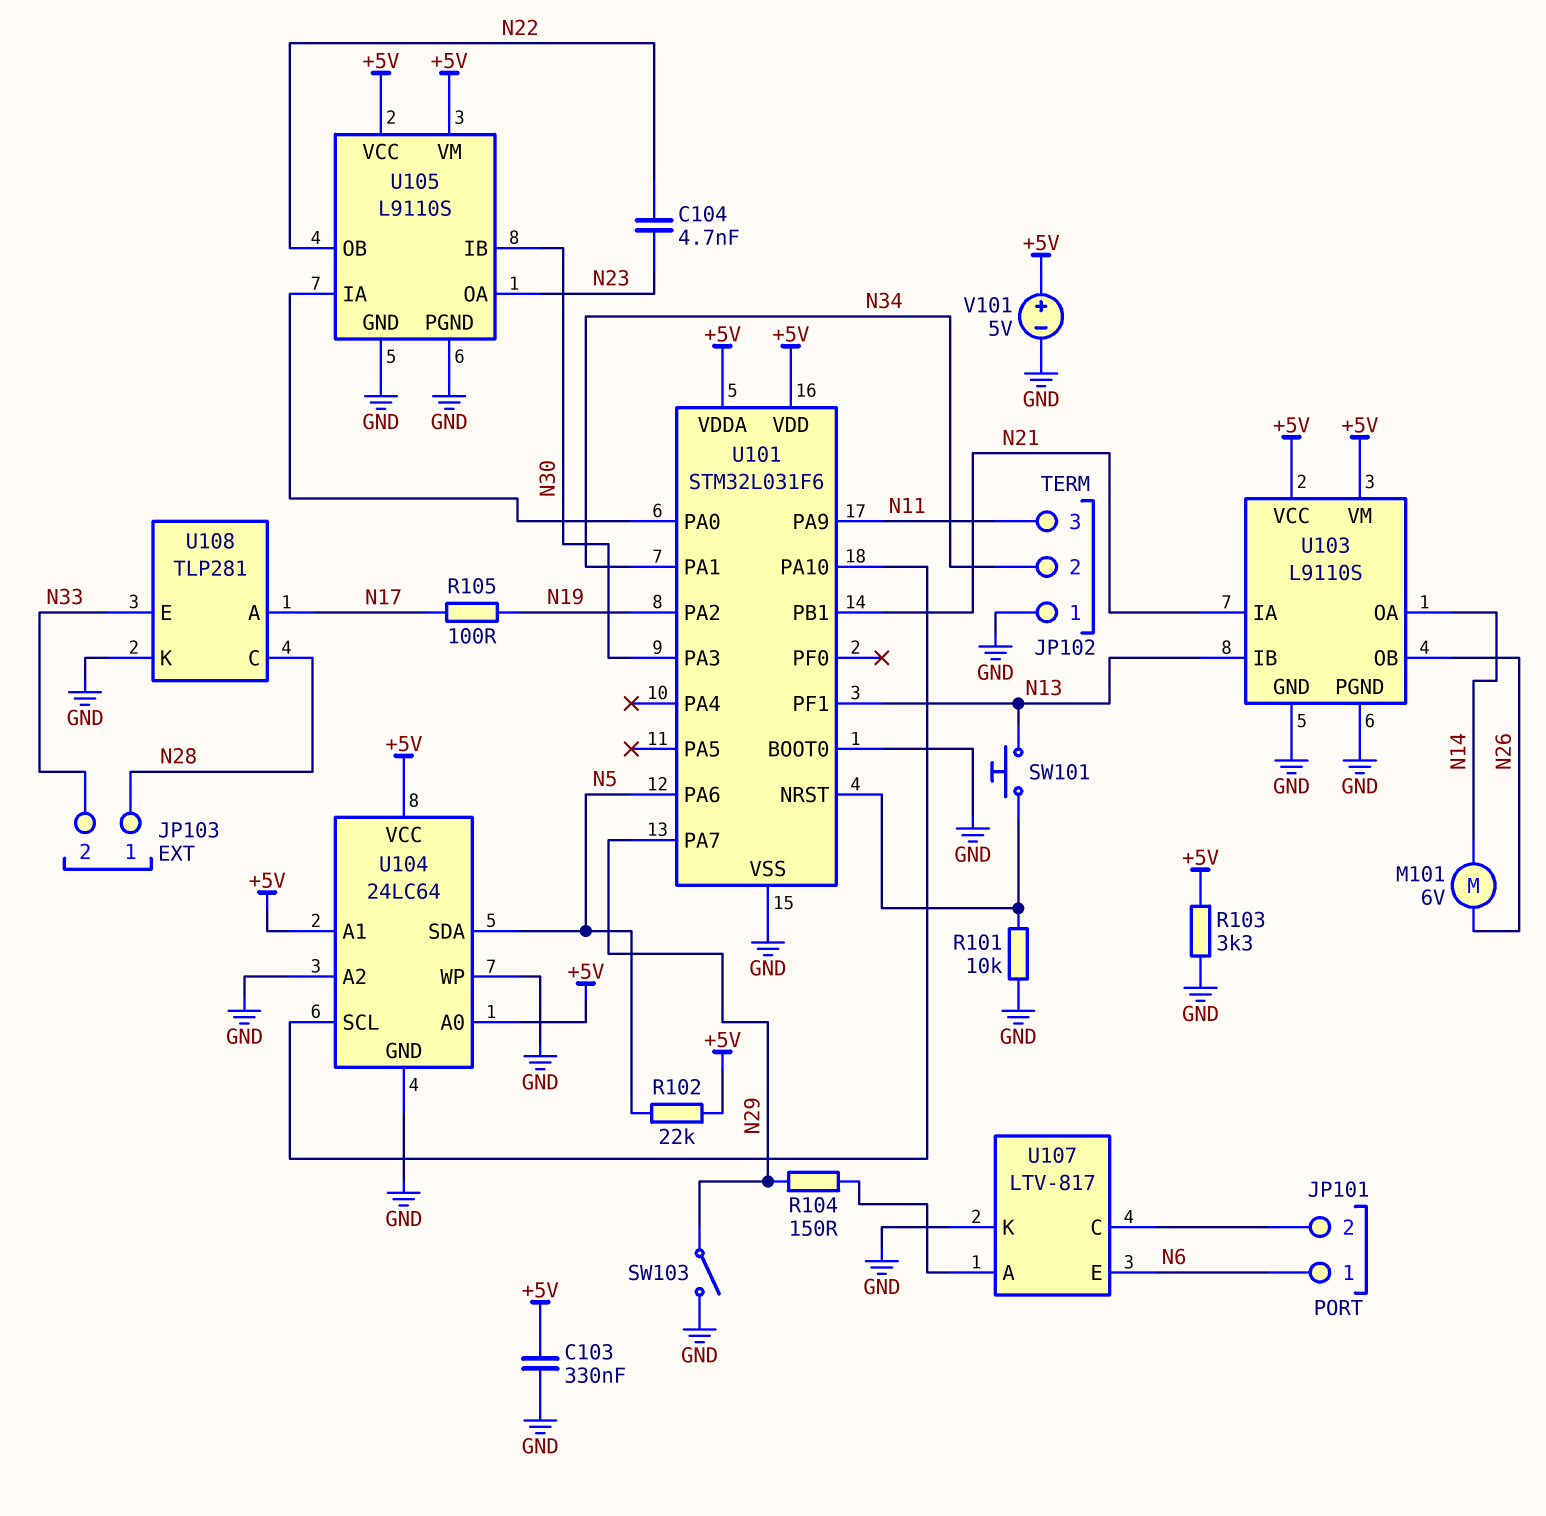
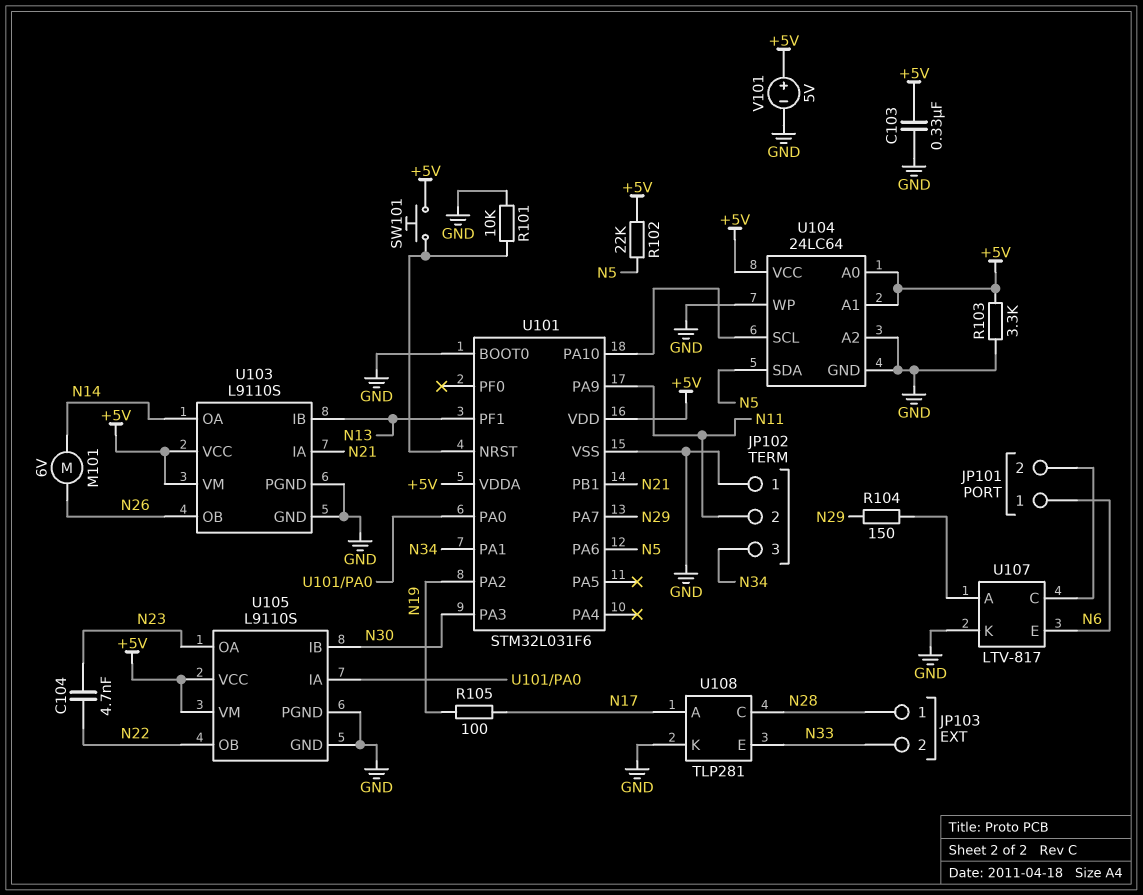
JP102 pin 2: N34 -> N11
JP102 pin 3: N11 -> N34
SW101: button (N13, U101/NRST) -> button (+5V, U101/NRST)
SW103: switch (GND, N29) -> none

